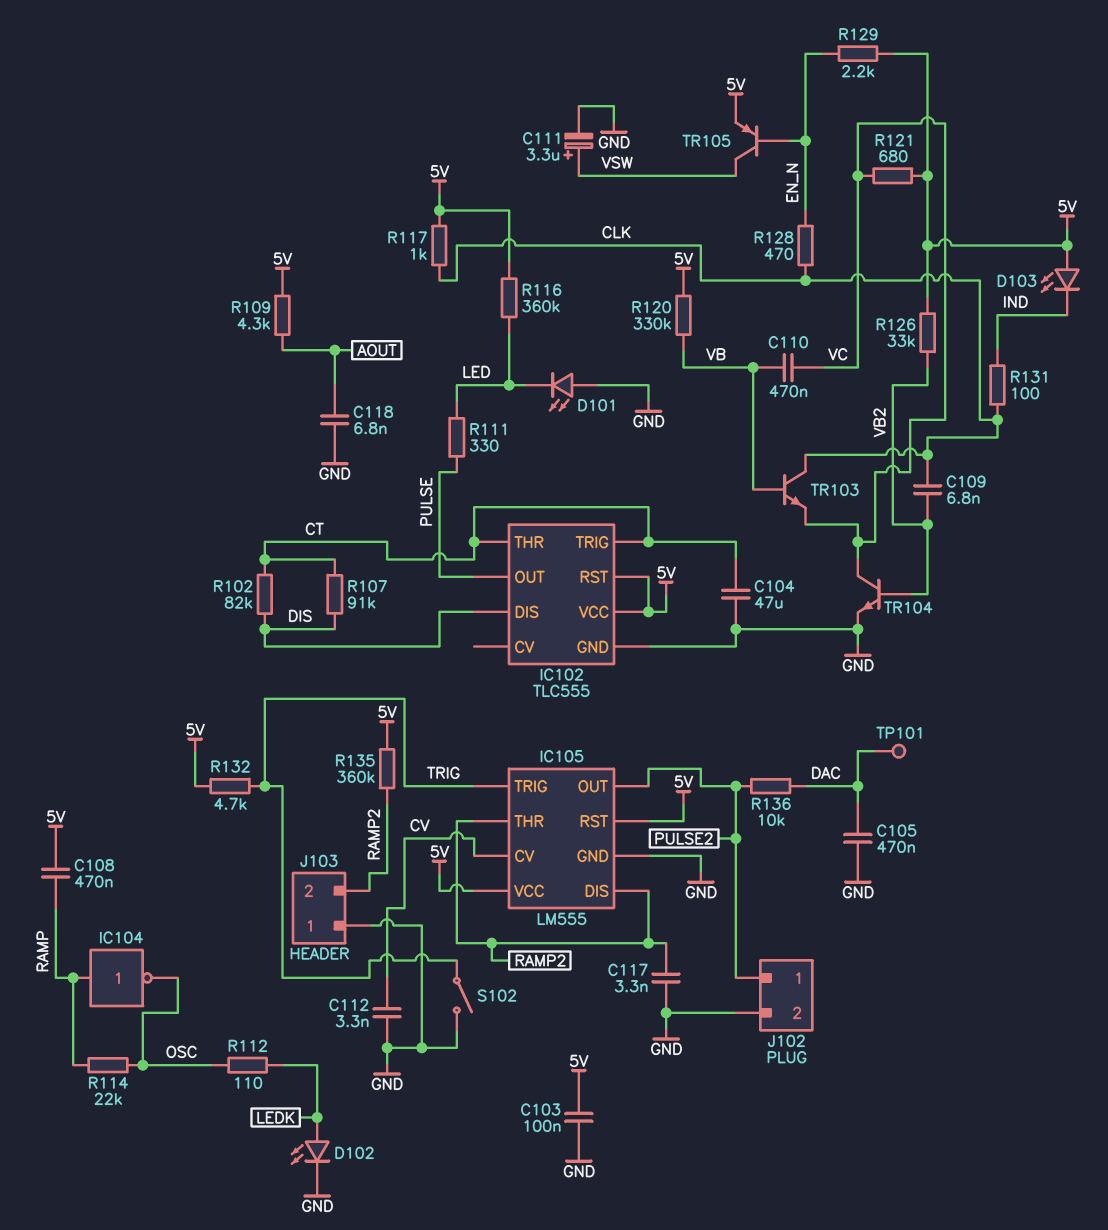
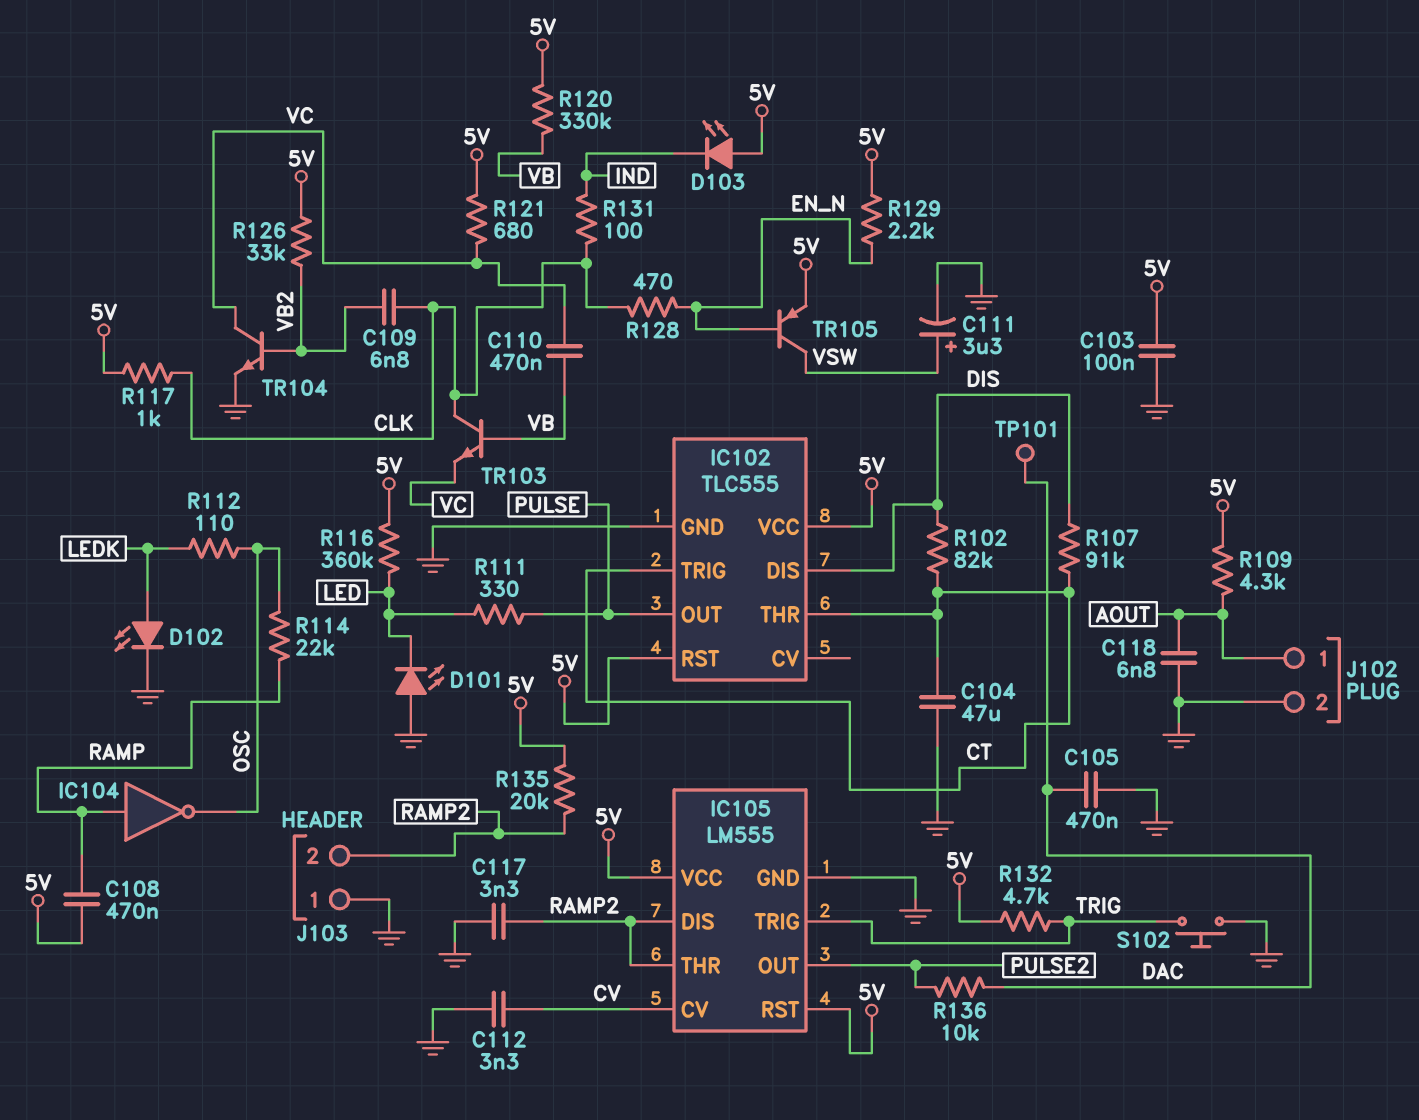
J102 pin 1: PULSE2 -> AOUT
R135: 360k (5V, RAMP2) -> 20k (5V, RAMP2)
S102: switch (GND, TRIG) -> button (GND, TRIG)

